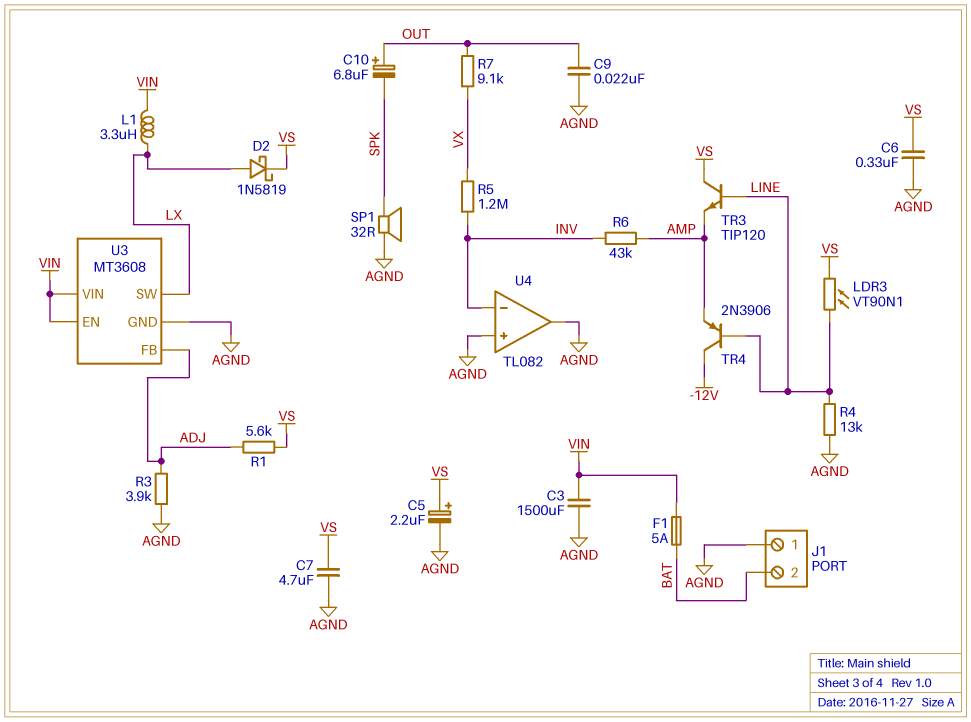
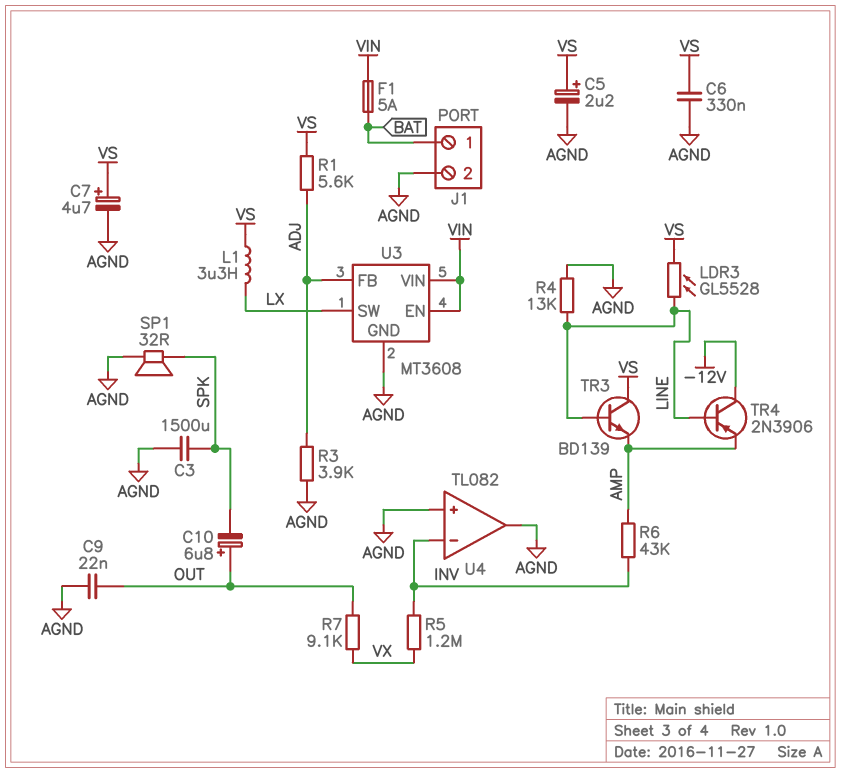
C3: 1500uF (AGND, VIN) -> 1500uF (AGND, SPK)
C7: 4.7uF (AGND, VS) -> 4.7uF (plus VS, minus AGND)
D2: schottky 1N5819 (A LX, K VS) -> none
J1 pin 1: AGND -> BAT
J1 pin 2: BAT -> AGND
L1: 3.3uH (LX, VIN) -> 3.3uH (LX, VS)
LDR3: VT90N1 (LINE, VS) -> GL5528 (LINE, VS)
TR3: NPN TIP120 (B LINE, C VS, E AMP) -> NPN BD139 (B LINE, C VS, E AMP)

